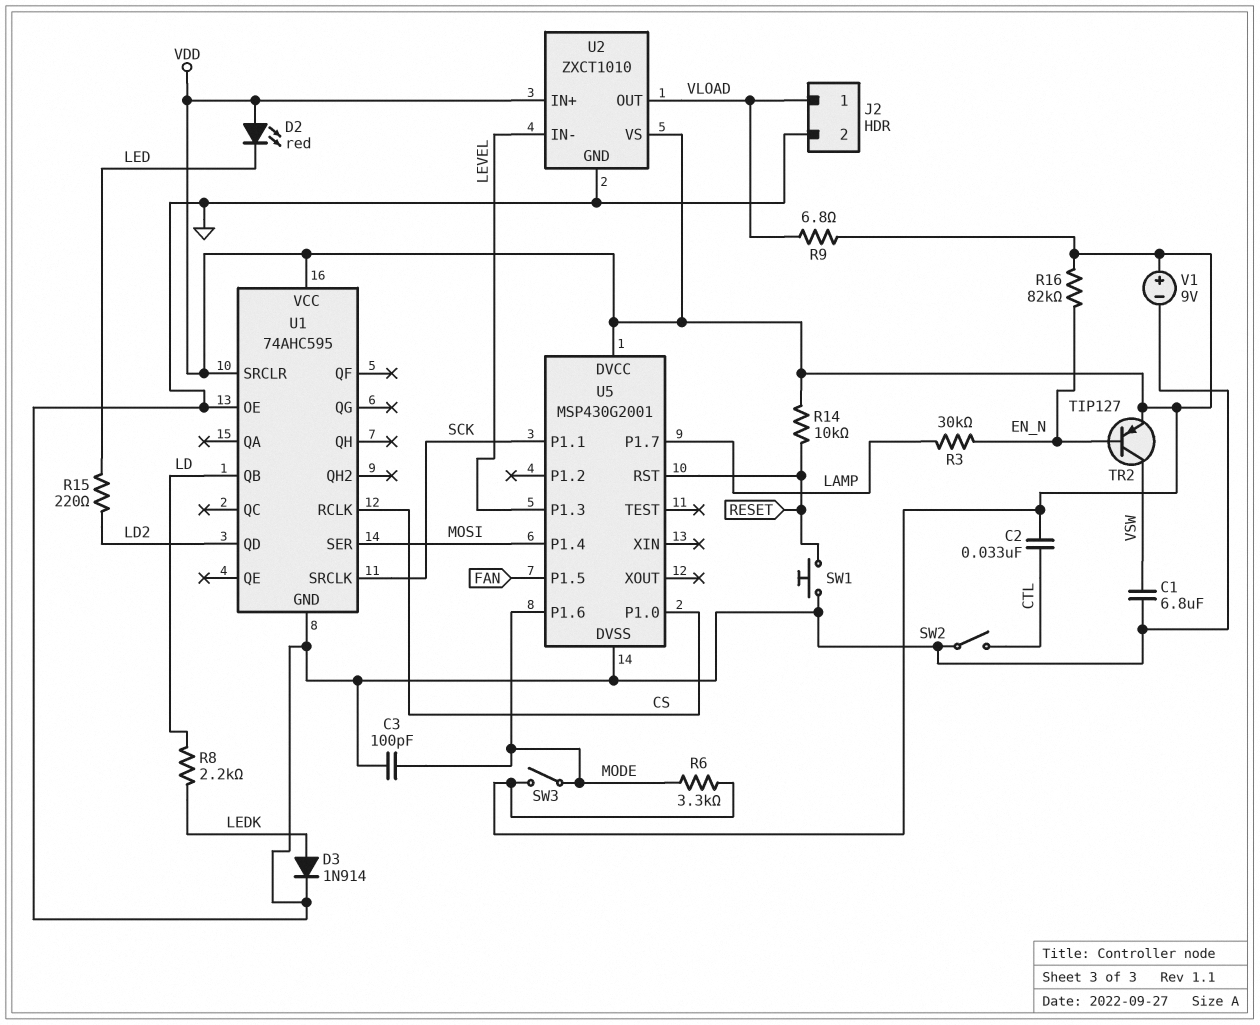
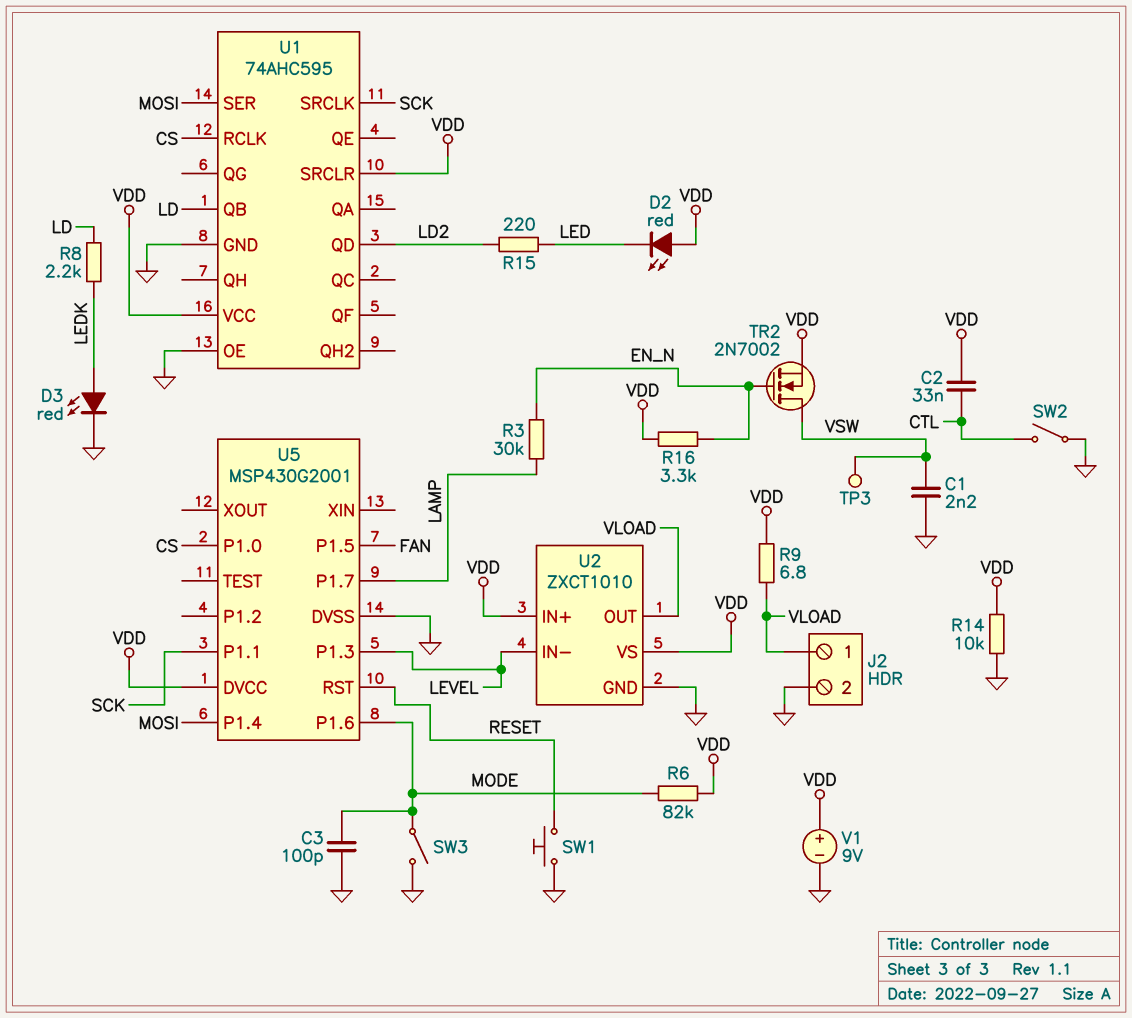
C1: 6.8uF (GND, VSW) -> 2.2nF (GND, VSW)
D3: diode 1N914 (A LEDK, K GND) -> LED red (A LEDK, K GND)
R6: 3.3k (MODE, VDD) -> 82k (MODE, VDD)
R14: 10k (RESET, VDD) -> 10k (GND, VDD)
R16: 82k (EN_N, VDD) -> 3.3k (EN_N, VDD)
SW3: switch (MODE, VDD) -> switch (GND, MODE)
TP3: none -> test point (VSW)
TR2: PNP TIP127 (B EN_N, C VSW, E VDD) -> NMOS 2N7002 (G EN_N, D VSW, S VDD)

